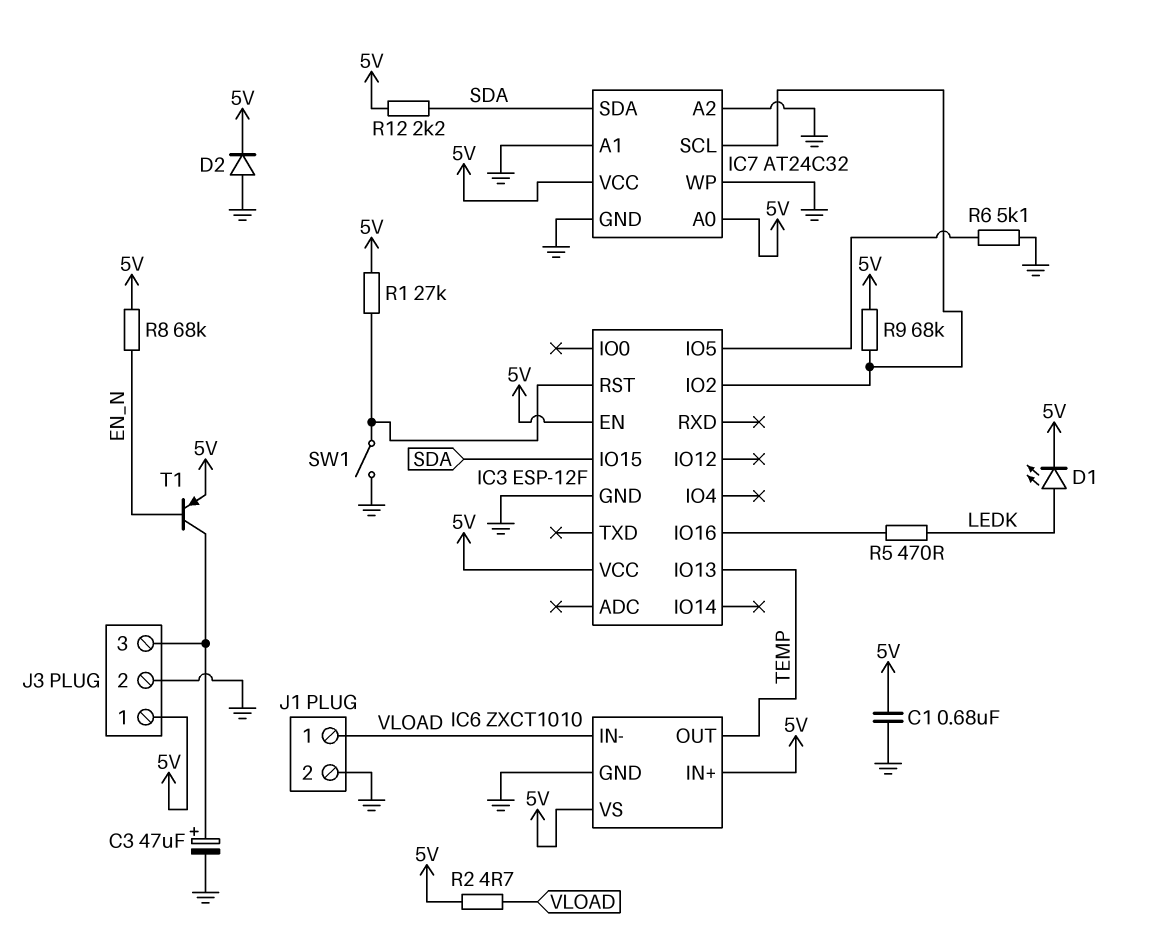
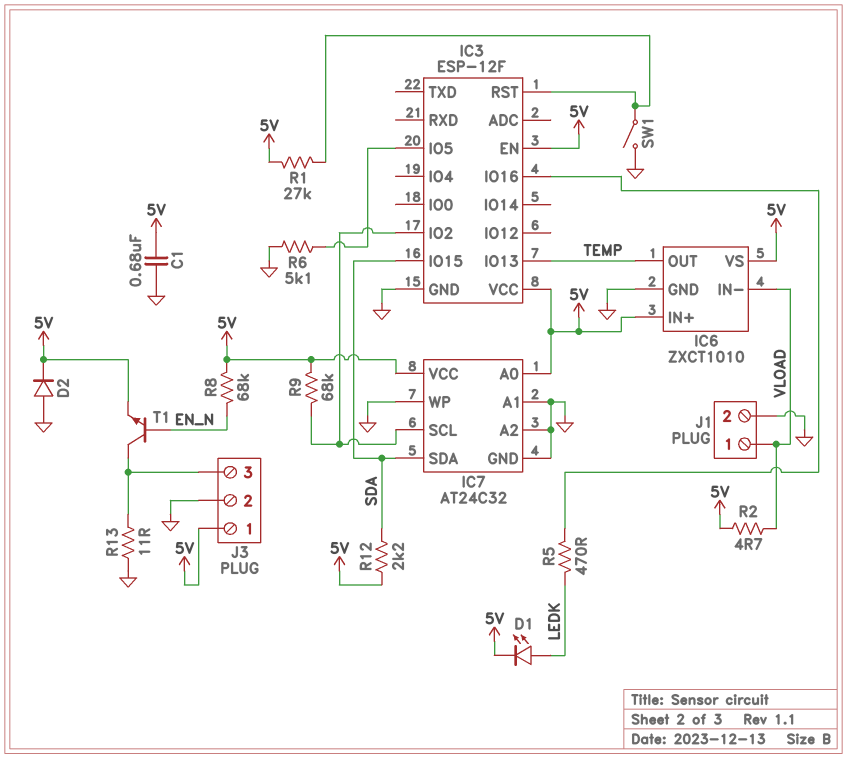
C3: 47uF (plus J3/3, minus GND) -> none
R13: none -> 11 (GND, J3/3)
T1: PNP (B EN_N, C J3/3, E 5V) -> NPN (B EN_N, C J3/3, E 5V)

